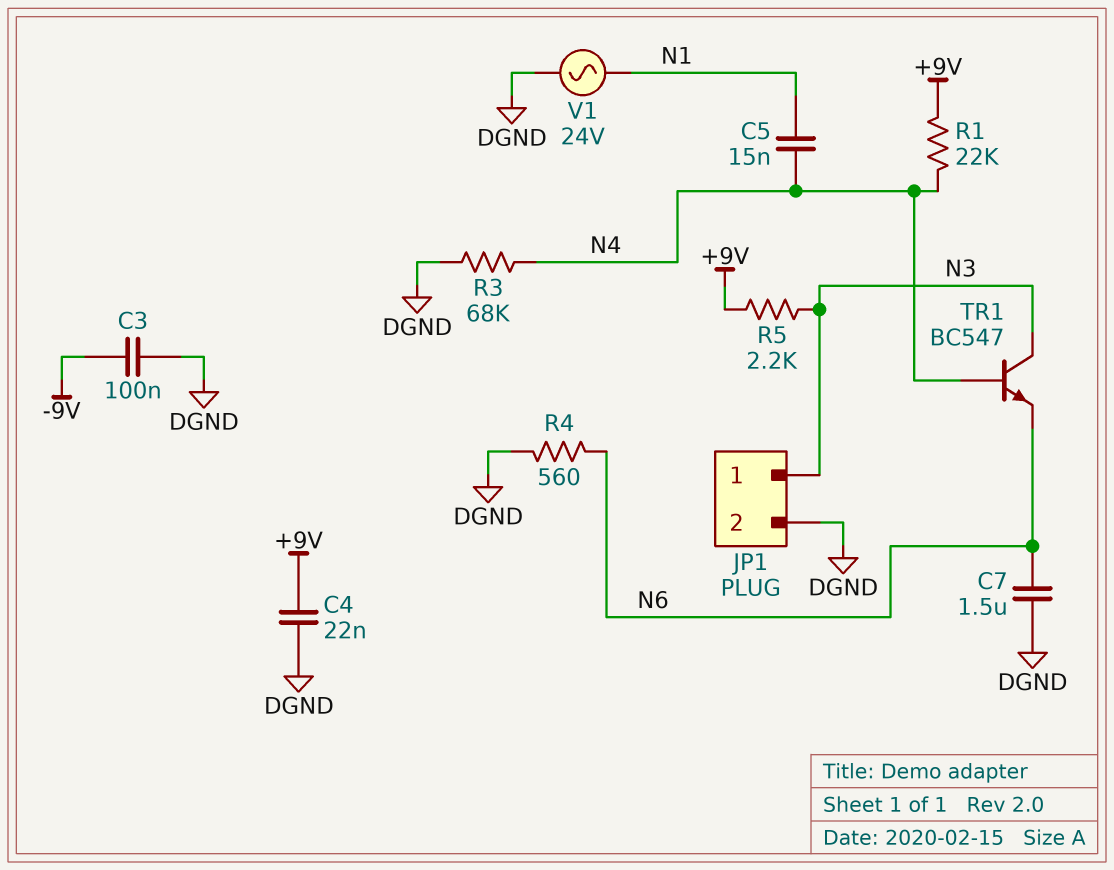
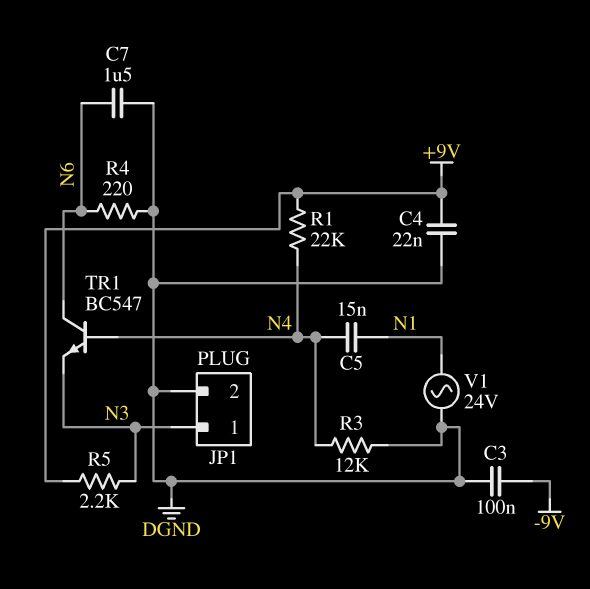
R3: 68k (DGND, N4) -> 12k (DGND, N4)
R4: 560 (DGND, N6) -> 220 (DGND, N6)
TR1: NPN BC547 (B N4, C N3, E N6) -> NPN BC547 (B N4, C N6, E N3)

